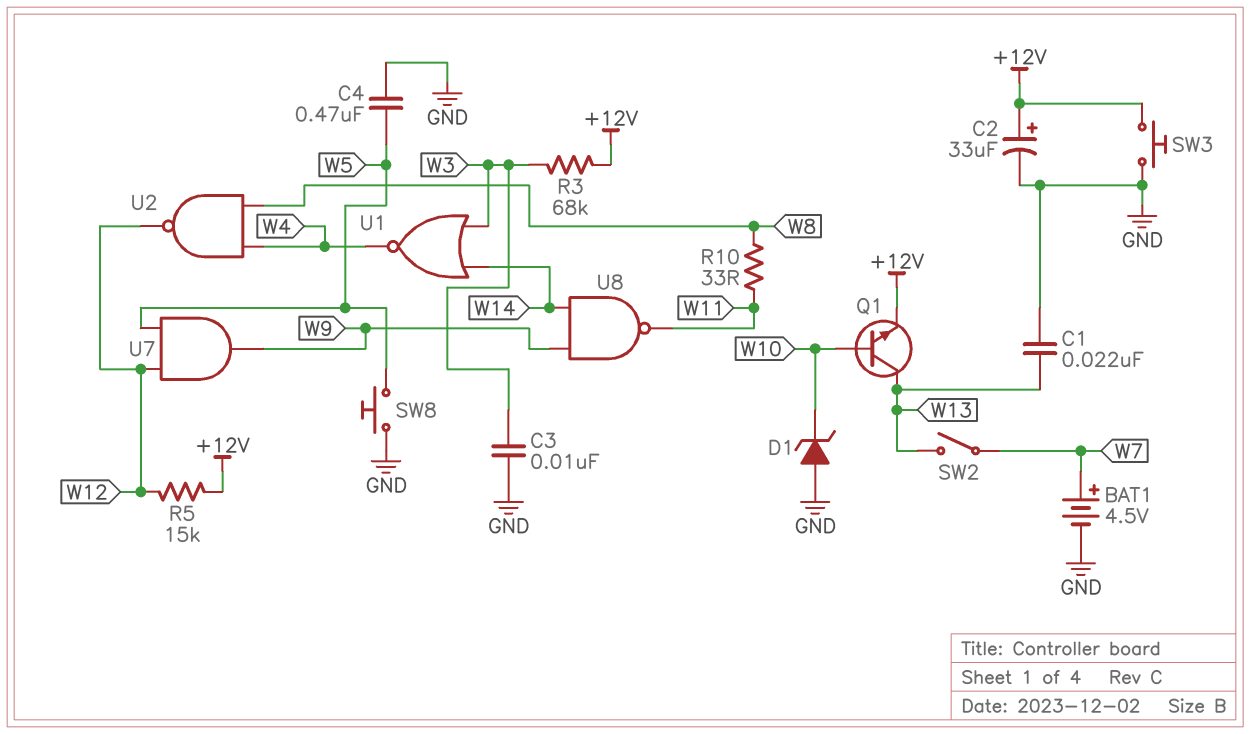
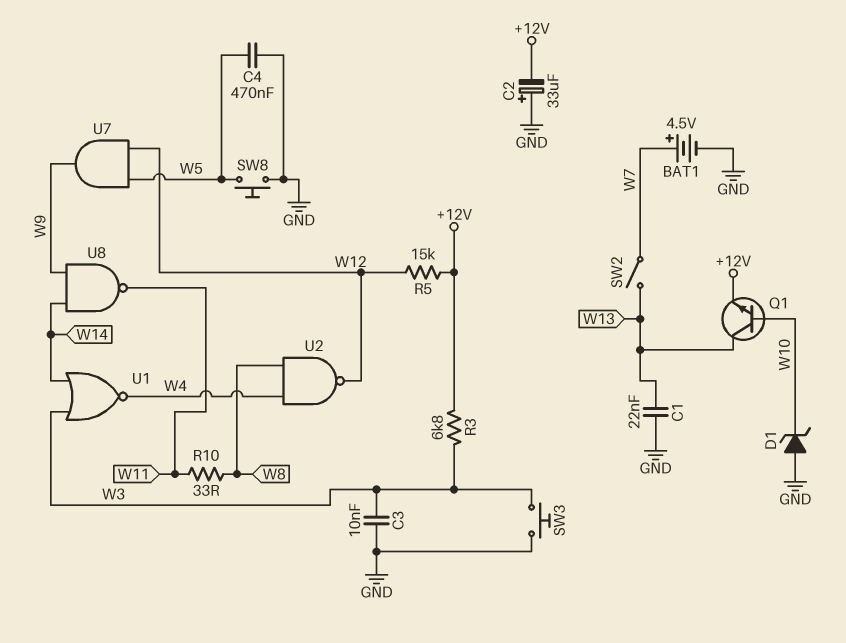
C2: 33uF (plus +12V, minus GND) -> 33uF (plus GND, minus +12V)
R3: 68k (+12V, W3) -> 6.8k (+12V, W3)
SW3: button (+12V, GND) -> button (GND, W3)

